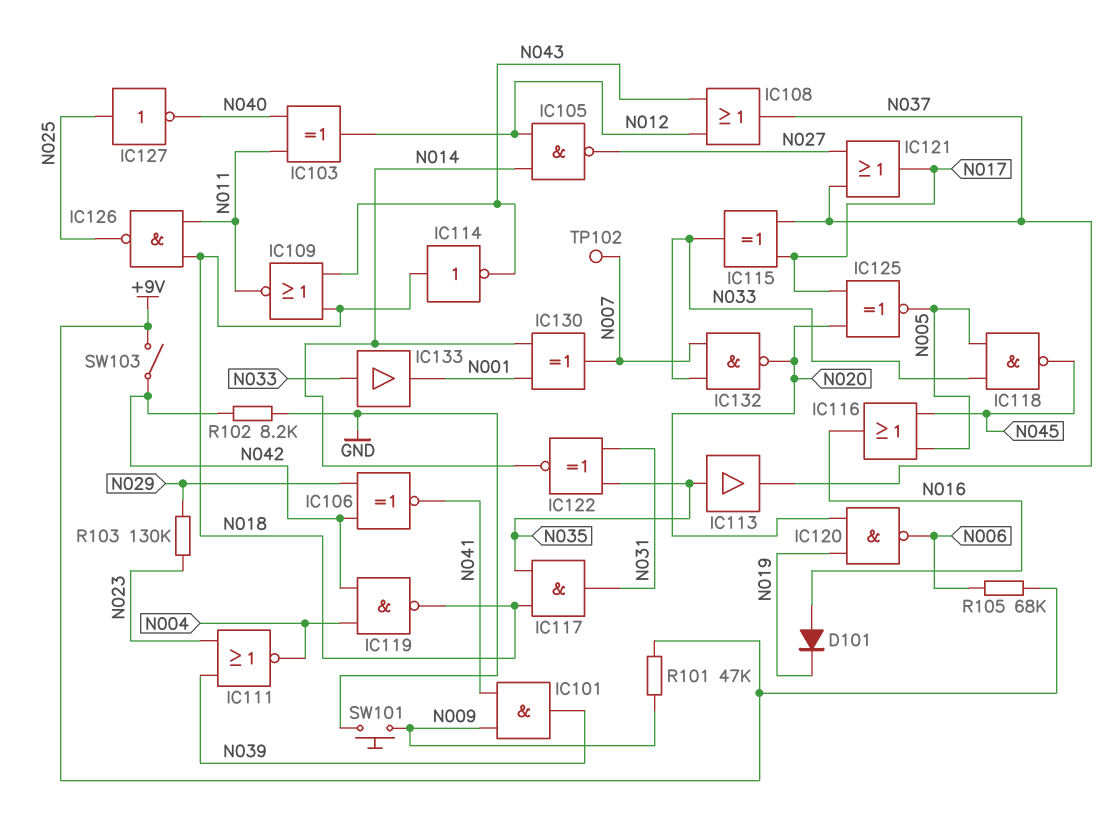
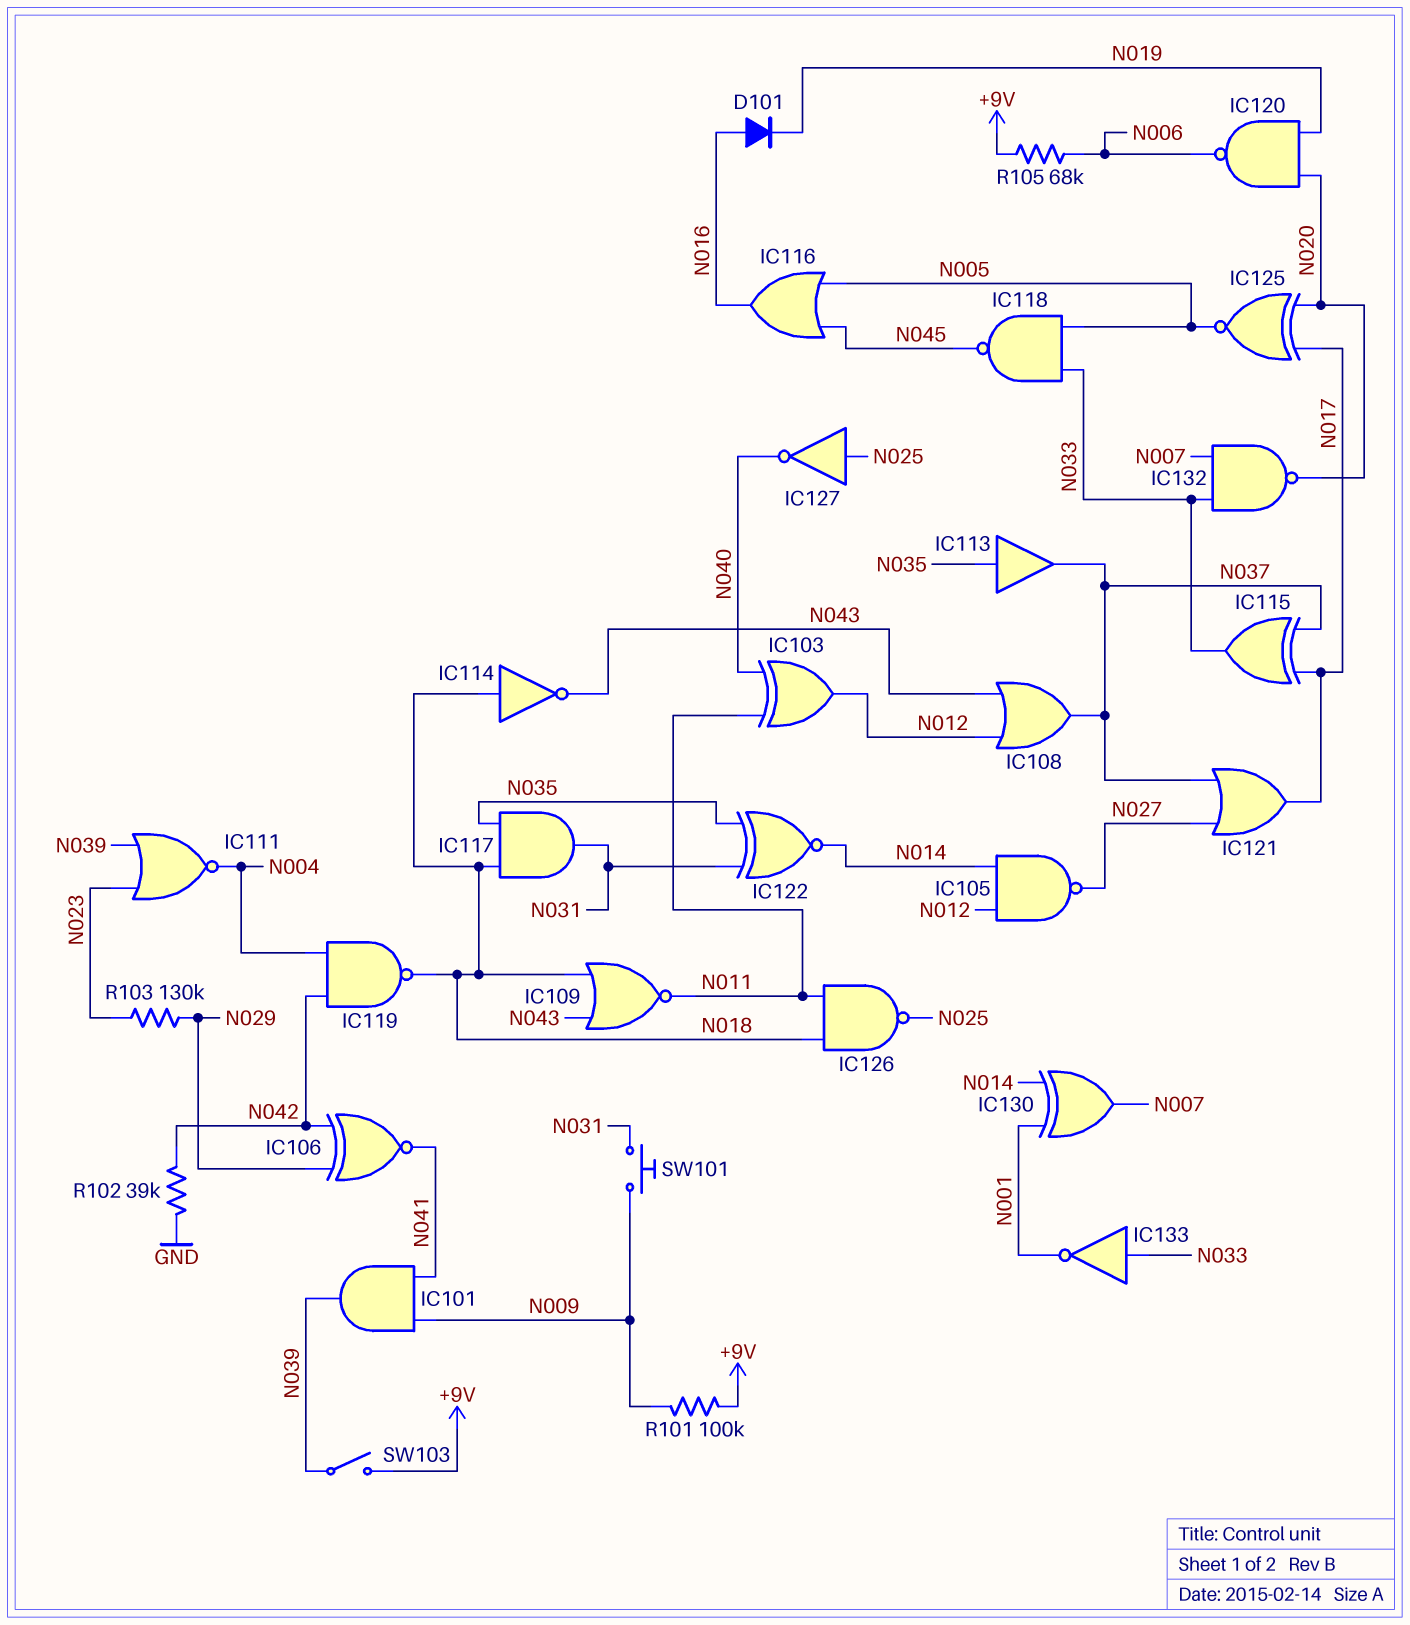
IC133: buffer (in N033, out N001) -> NOT (in N033, out N001)
R101: 47k (+9V, N009) -> 100k (+9V, N009)
R102: 8.2k (GND, N042) -> 39k (GND, N042)
SW101: button (GND, N009) -> button (N009, N031)
SW103: switch (+9V, N042) -> switch (+9V, N039)
TP102: test point (N007) -> none

